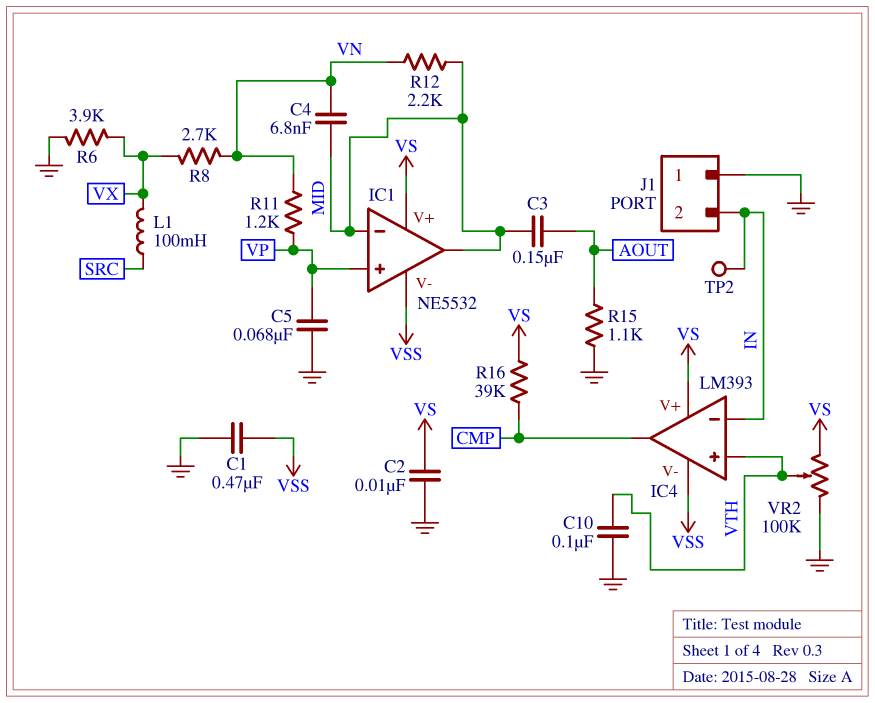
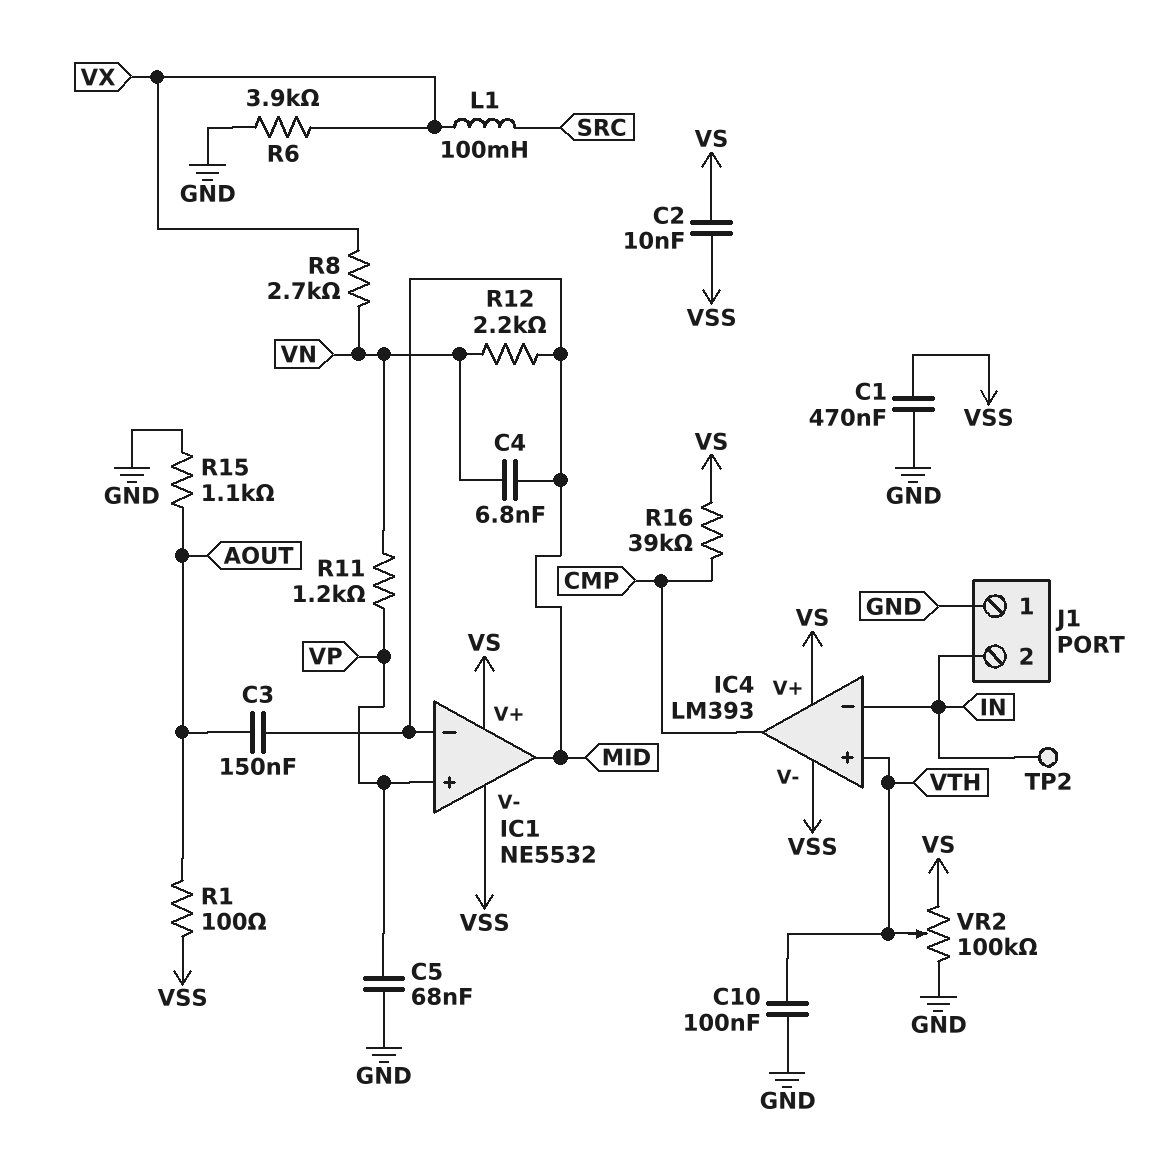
C2: 10nF (GND, VS) -> 10nF (VS, VSS)
R1: none -> 100 (AOUT, VSS)

